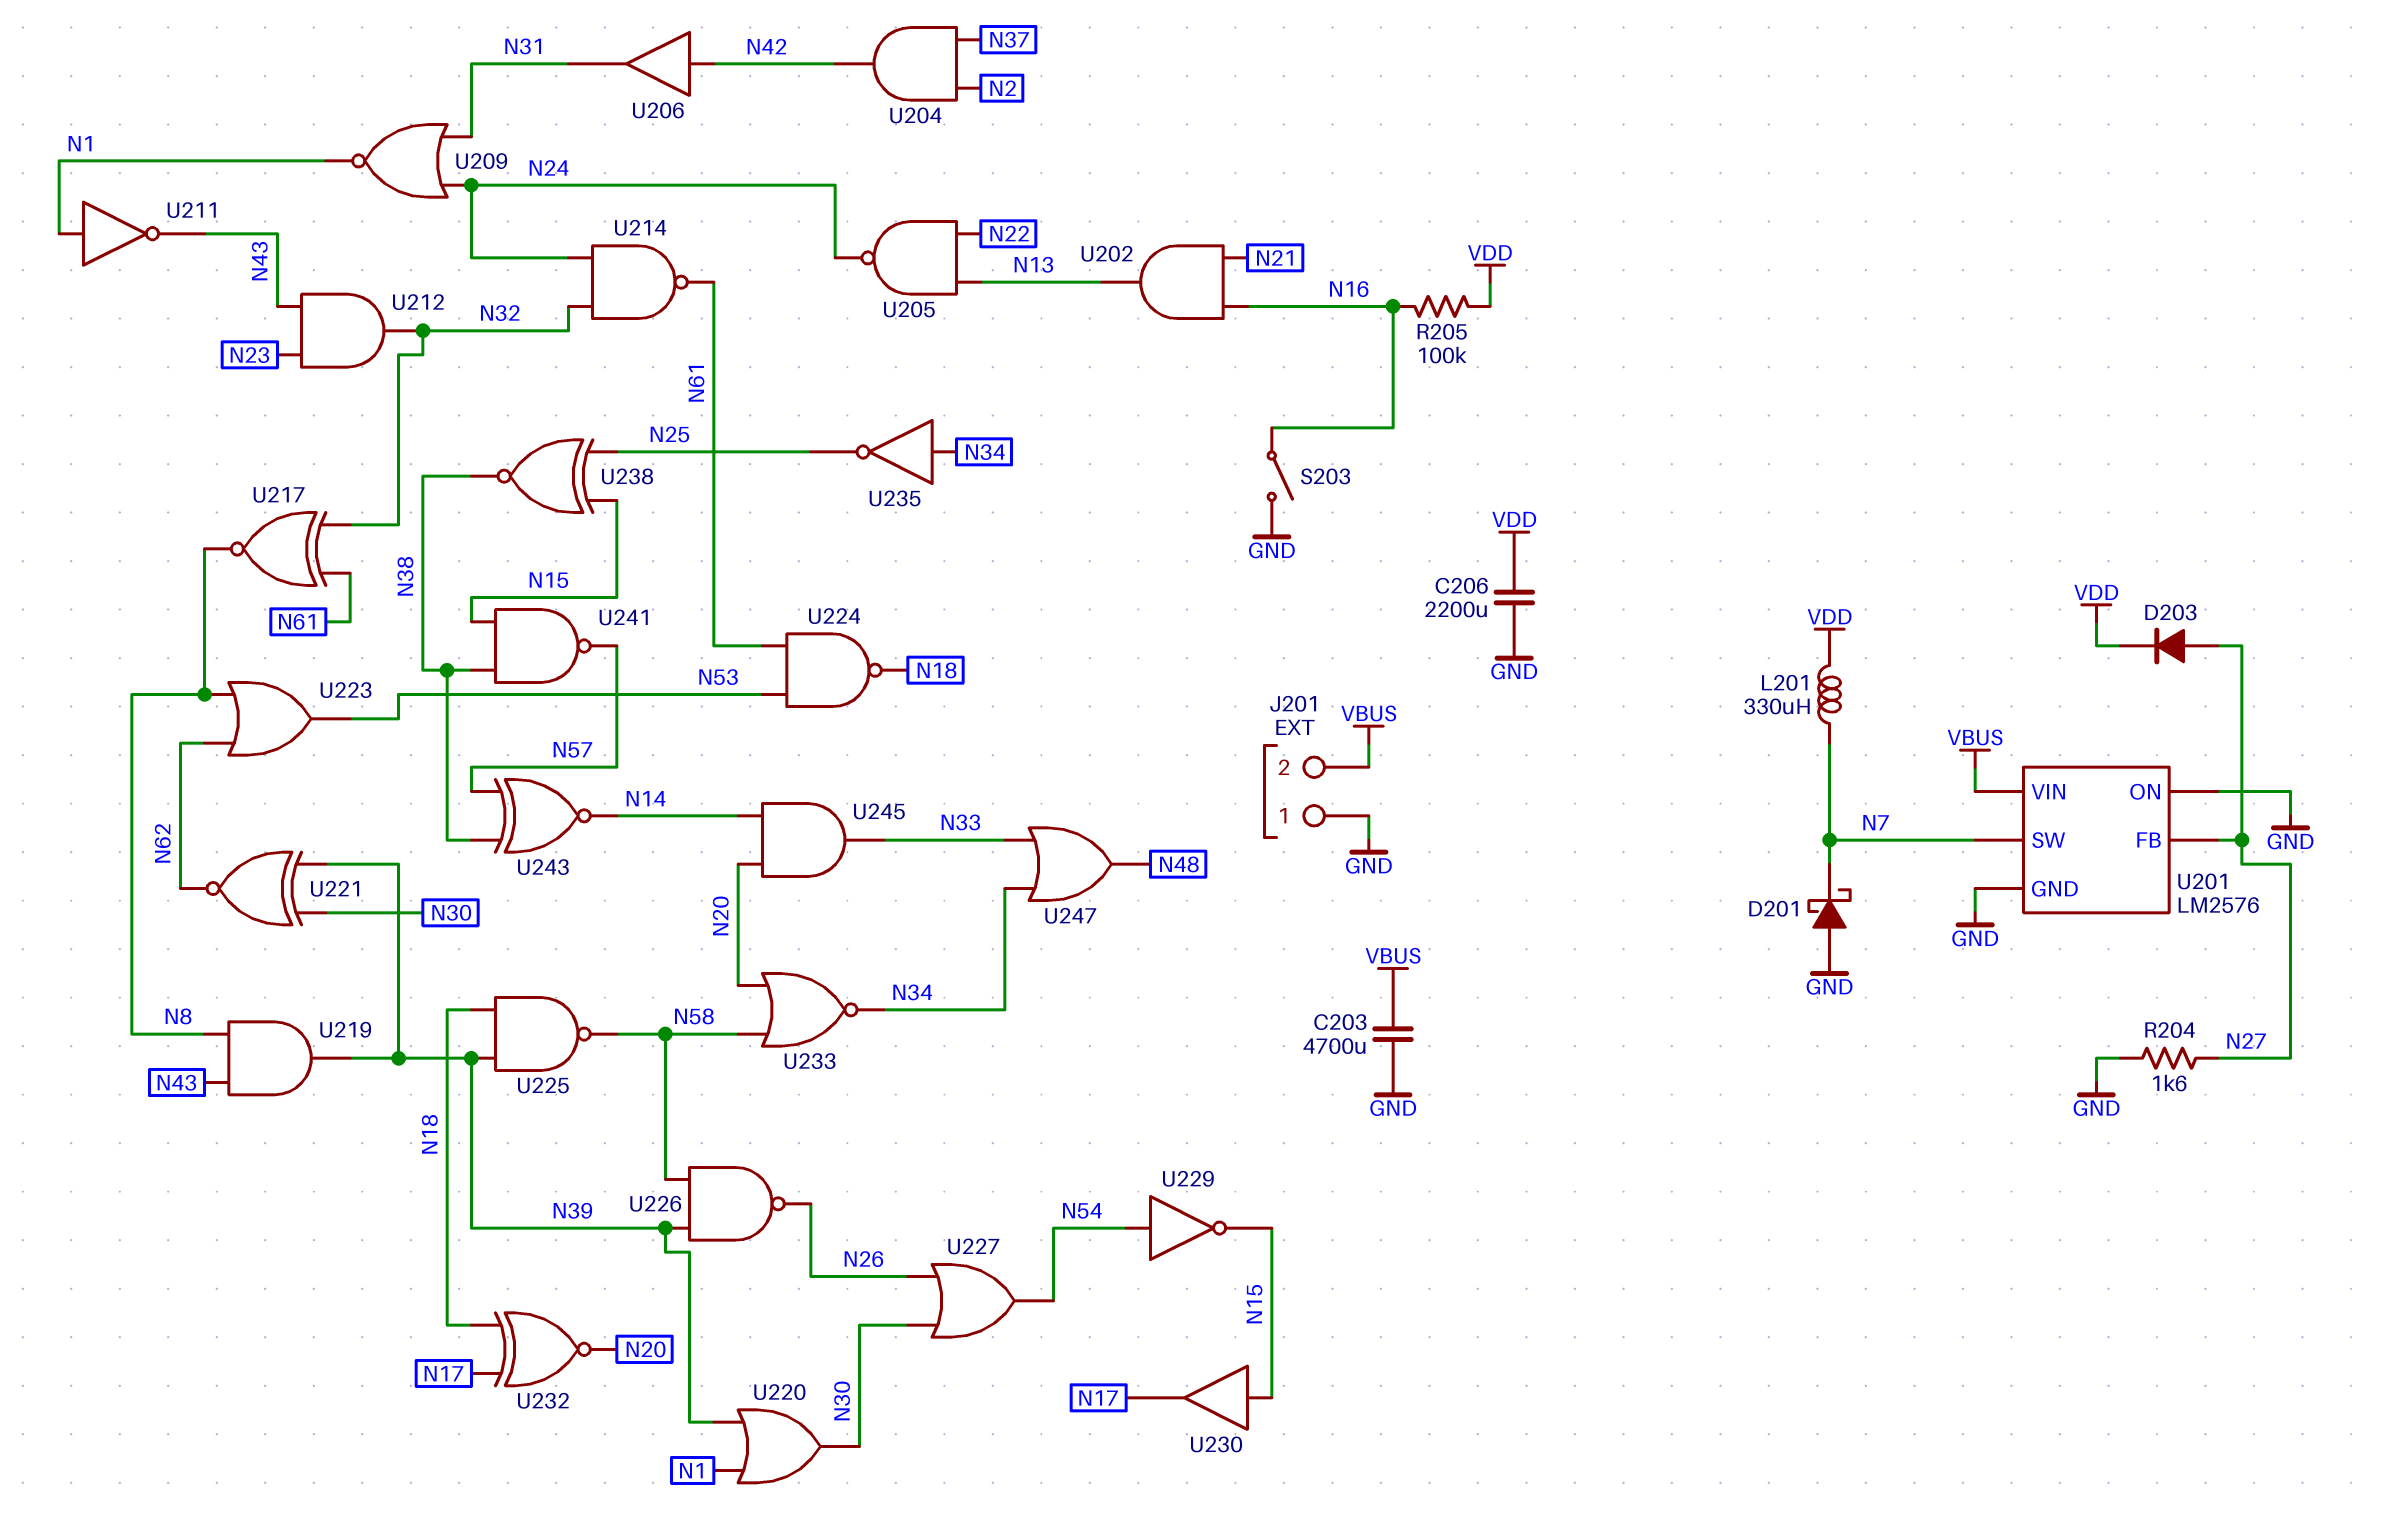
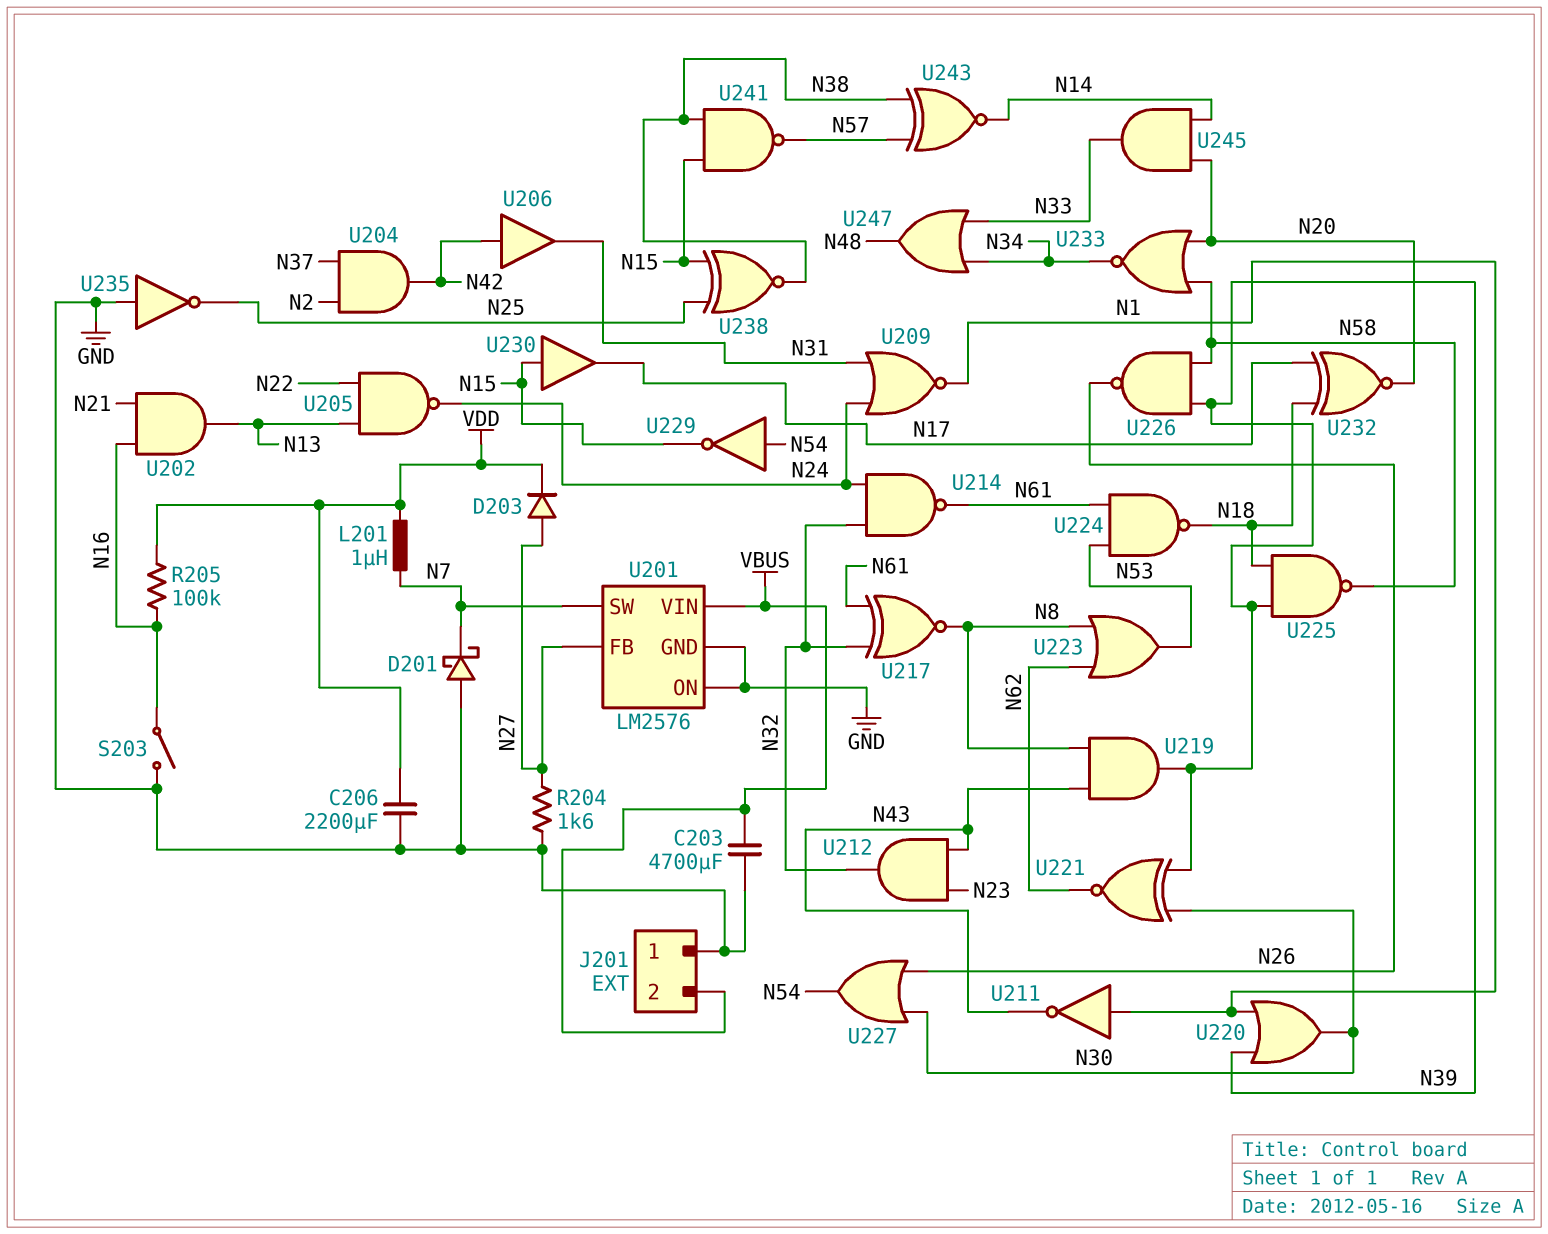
L201: 330uH (N7, VDD) -> 1uH (N7, VDD)
U235: NOT (in N34, out N25) -> NOT (in GND, out N25)

